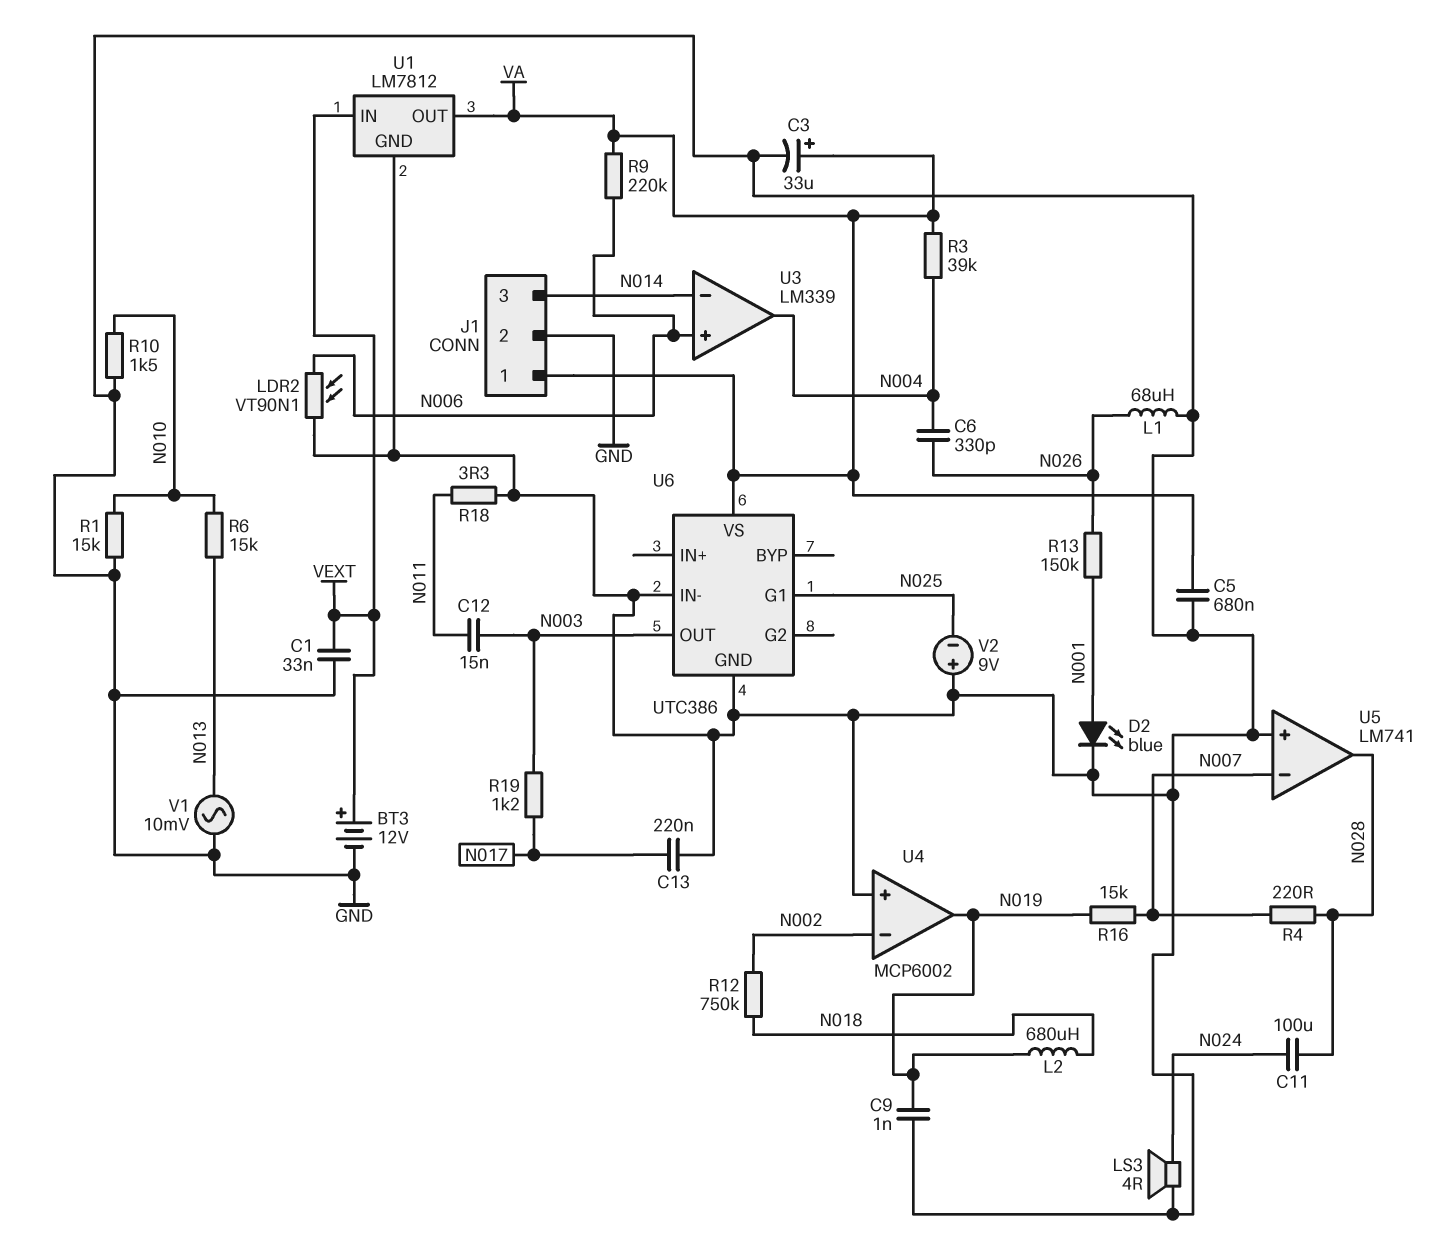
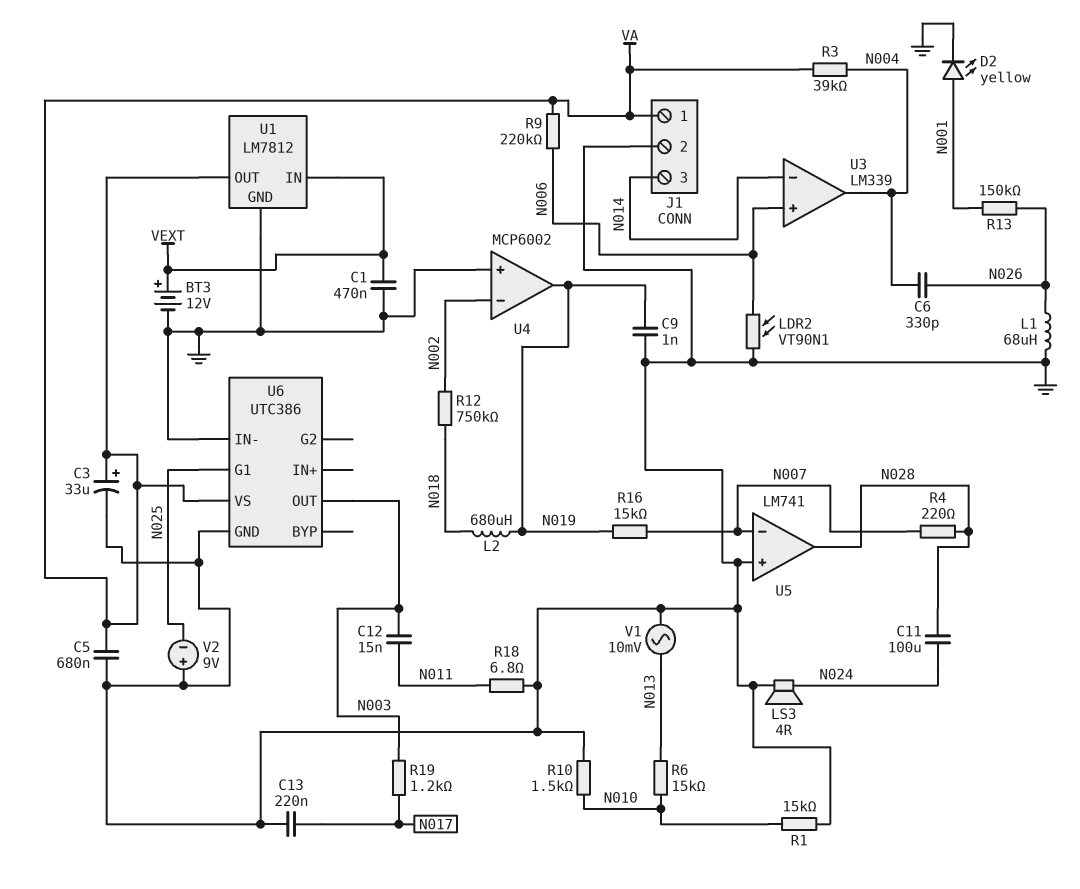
C1: 33nF (GND, VEXT) -> 470nF (GND, VEXT)
D2: LED blue (A N001, K GND) -> LED yellow (A N001, K GND)
R18: 3.3 (GND, N011) -> 6.8 (GND, N011)

